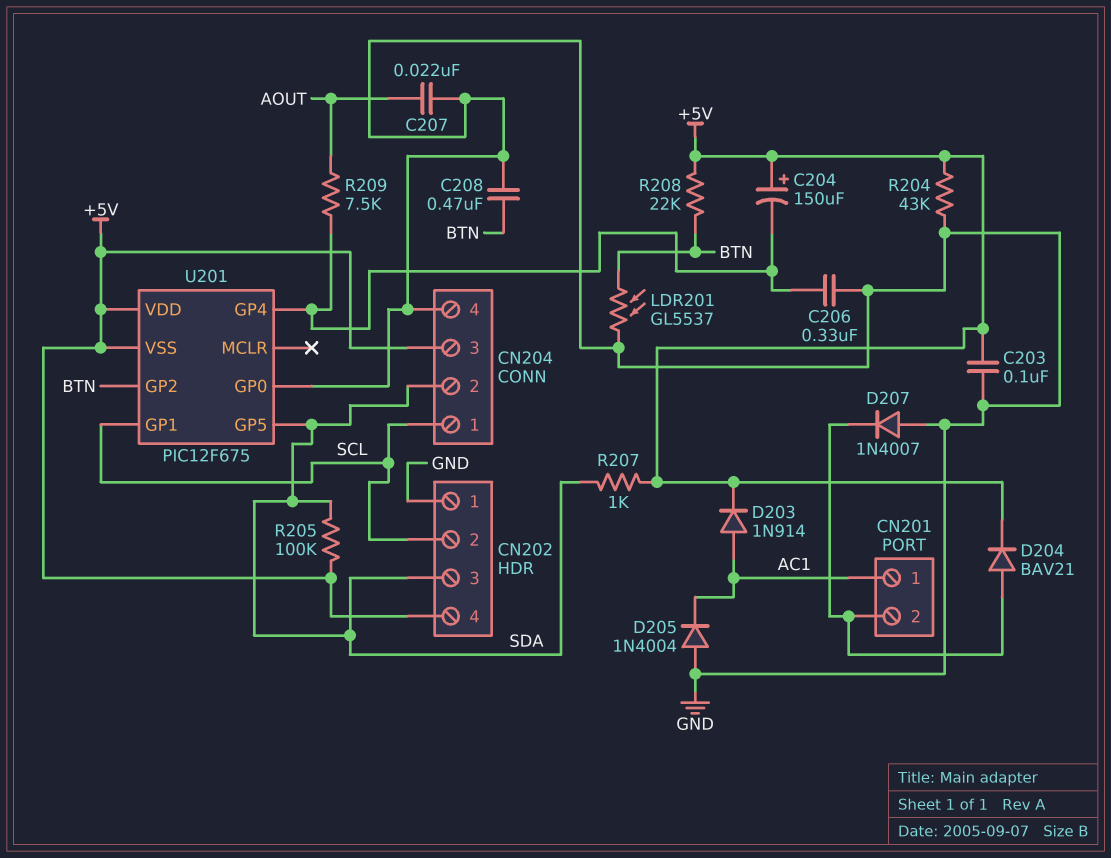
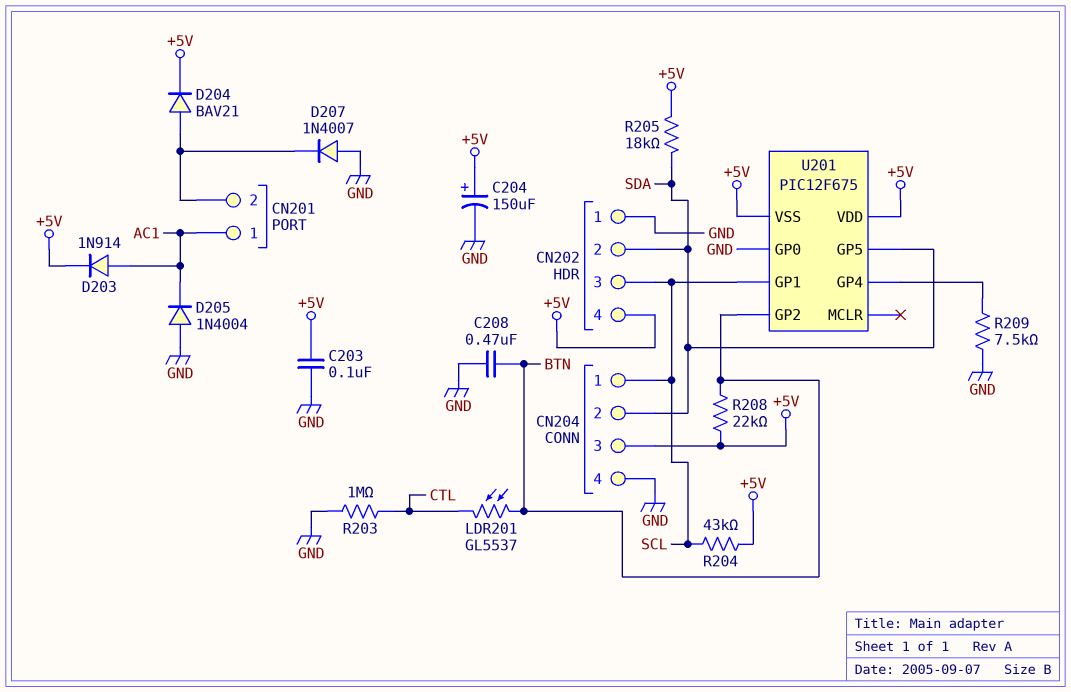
C204: 150uF (plus +5V, minus U201/GP4) -> 150uF (plus +5V, minus GND)
C206: 330nF (GND, U201/GP4) -> none
C207: 22nF (AOUT, GND) -> none
CN202 pin 2: SCL -> SDA
CN202 pin 3: SDA -> SCL
LDR201: GL5537 (BTN, GND) -> GL5537 (BTN, CTL)
R203: none -> 1M (CTL, GND)
R204: 43k (+5V, GND) -> 43k (+5V, SCL)
R205: 100k (+5V, SDA) -> 18k (+5V, SDA)
R207: 1k (+5V, SDA) -> none
R209: 7.5k (AOUT, U201/GP4) -> 7.5k (GND, U201/GP4)

